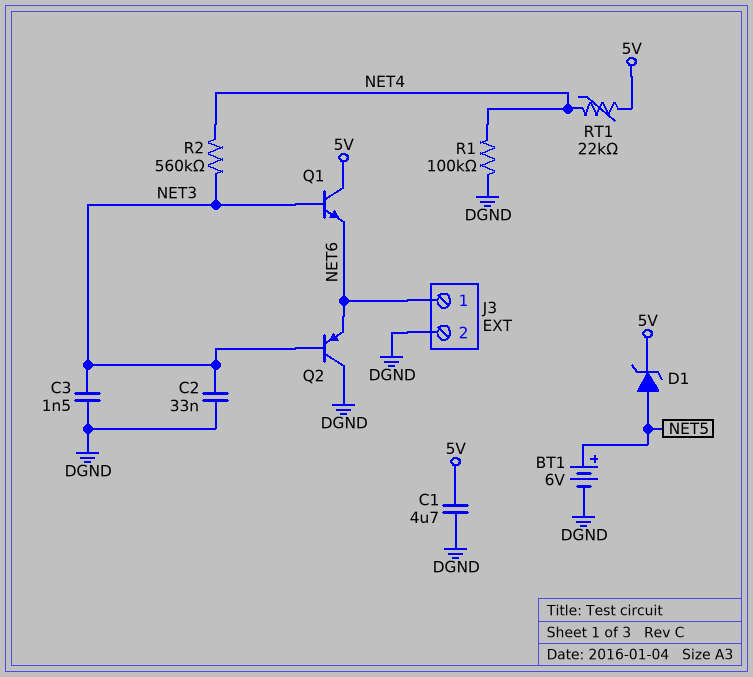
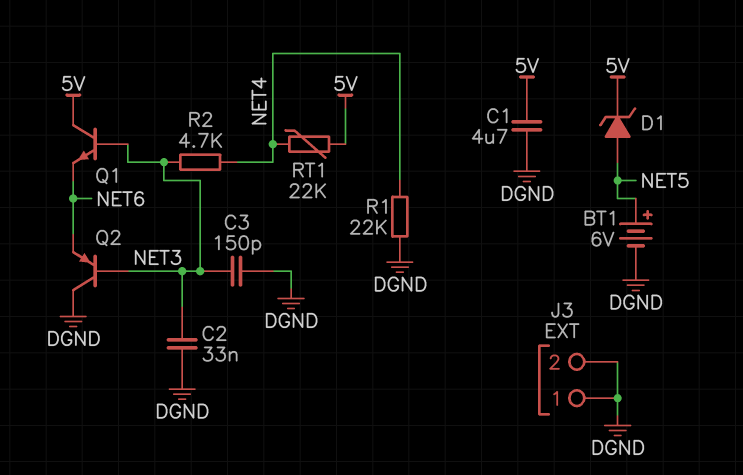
C3: 1.5nF (DGND, NET3) -> 150pF (DGND, NET3)
J3 pin 1: NET6 -> DGND
R1: 100k (DGND, NET4) -> 22k (DGND, NET4)
R2: 560k (NET3, NET4) -> 4.7k (NET3, NET4)

